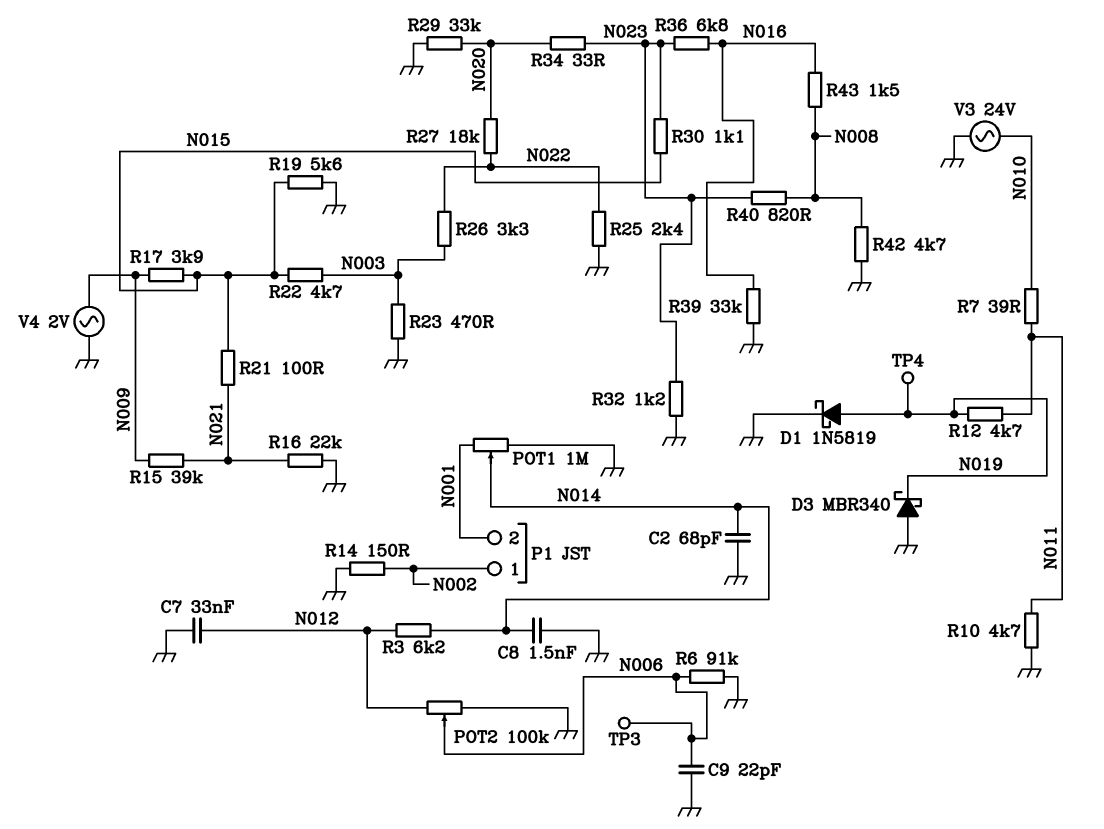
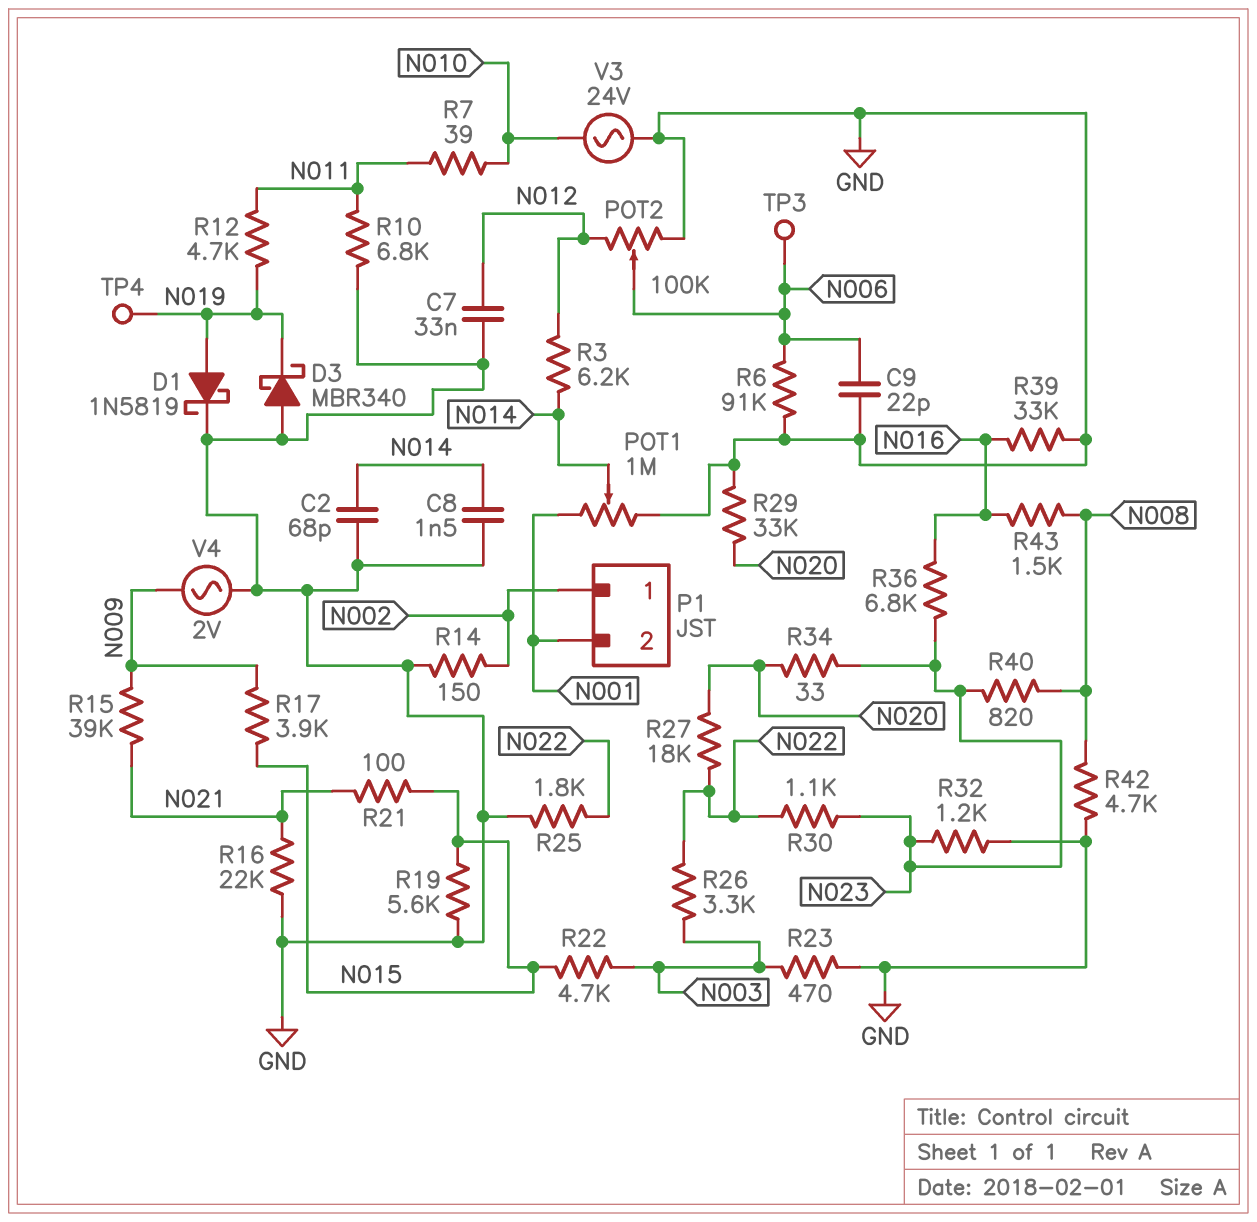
R10: 4.7k (GND, N011) -> 6.8k (GND, N011)
R25: 2.4k (GND, N022) -> 1.8k (GND, N022)
R30: 1.1k (N015, N023) -> 1.1k (N022, N023)

